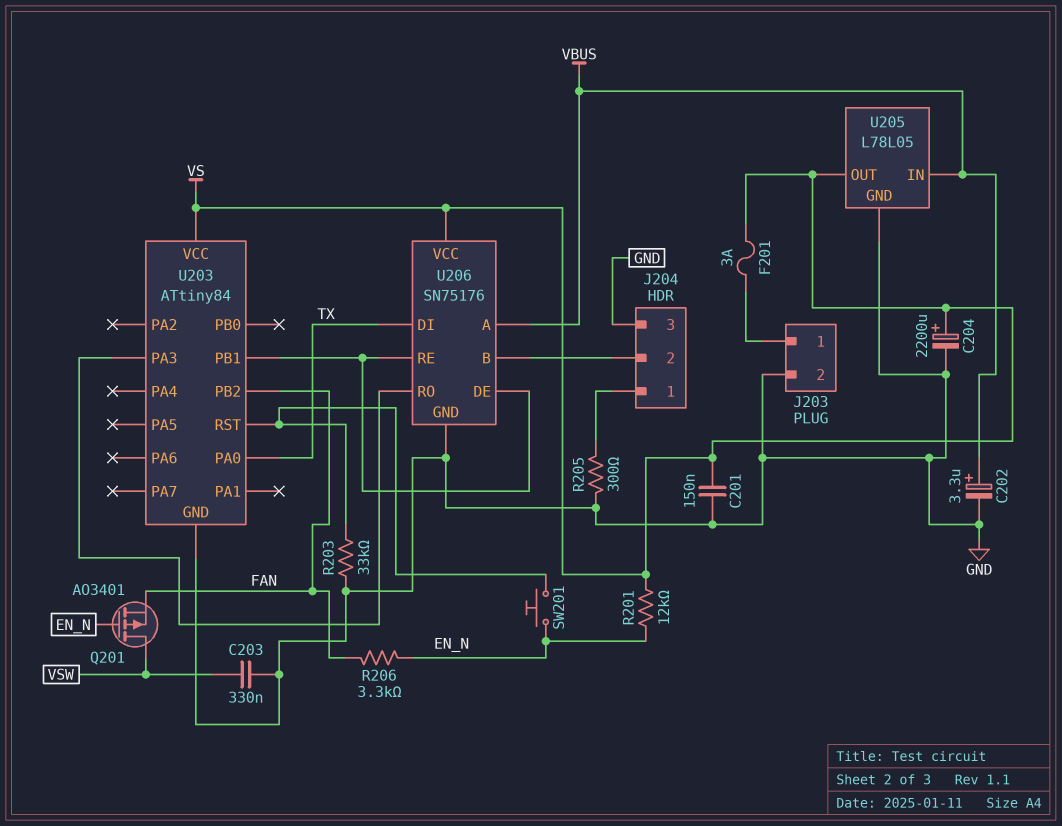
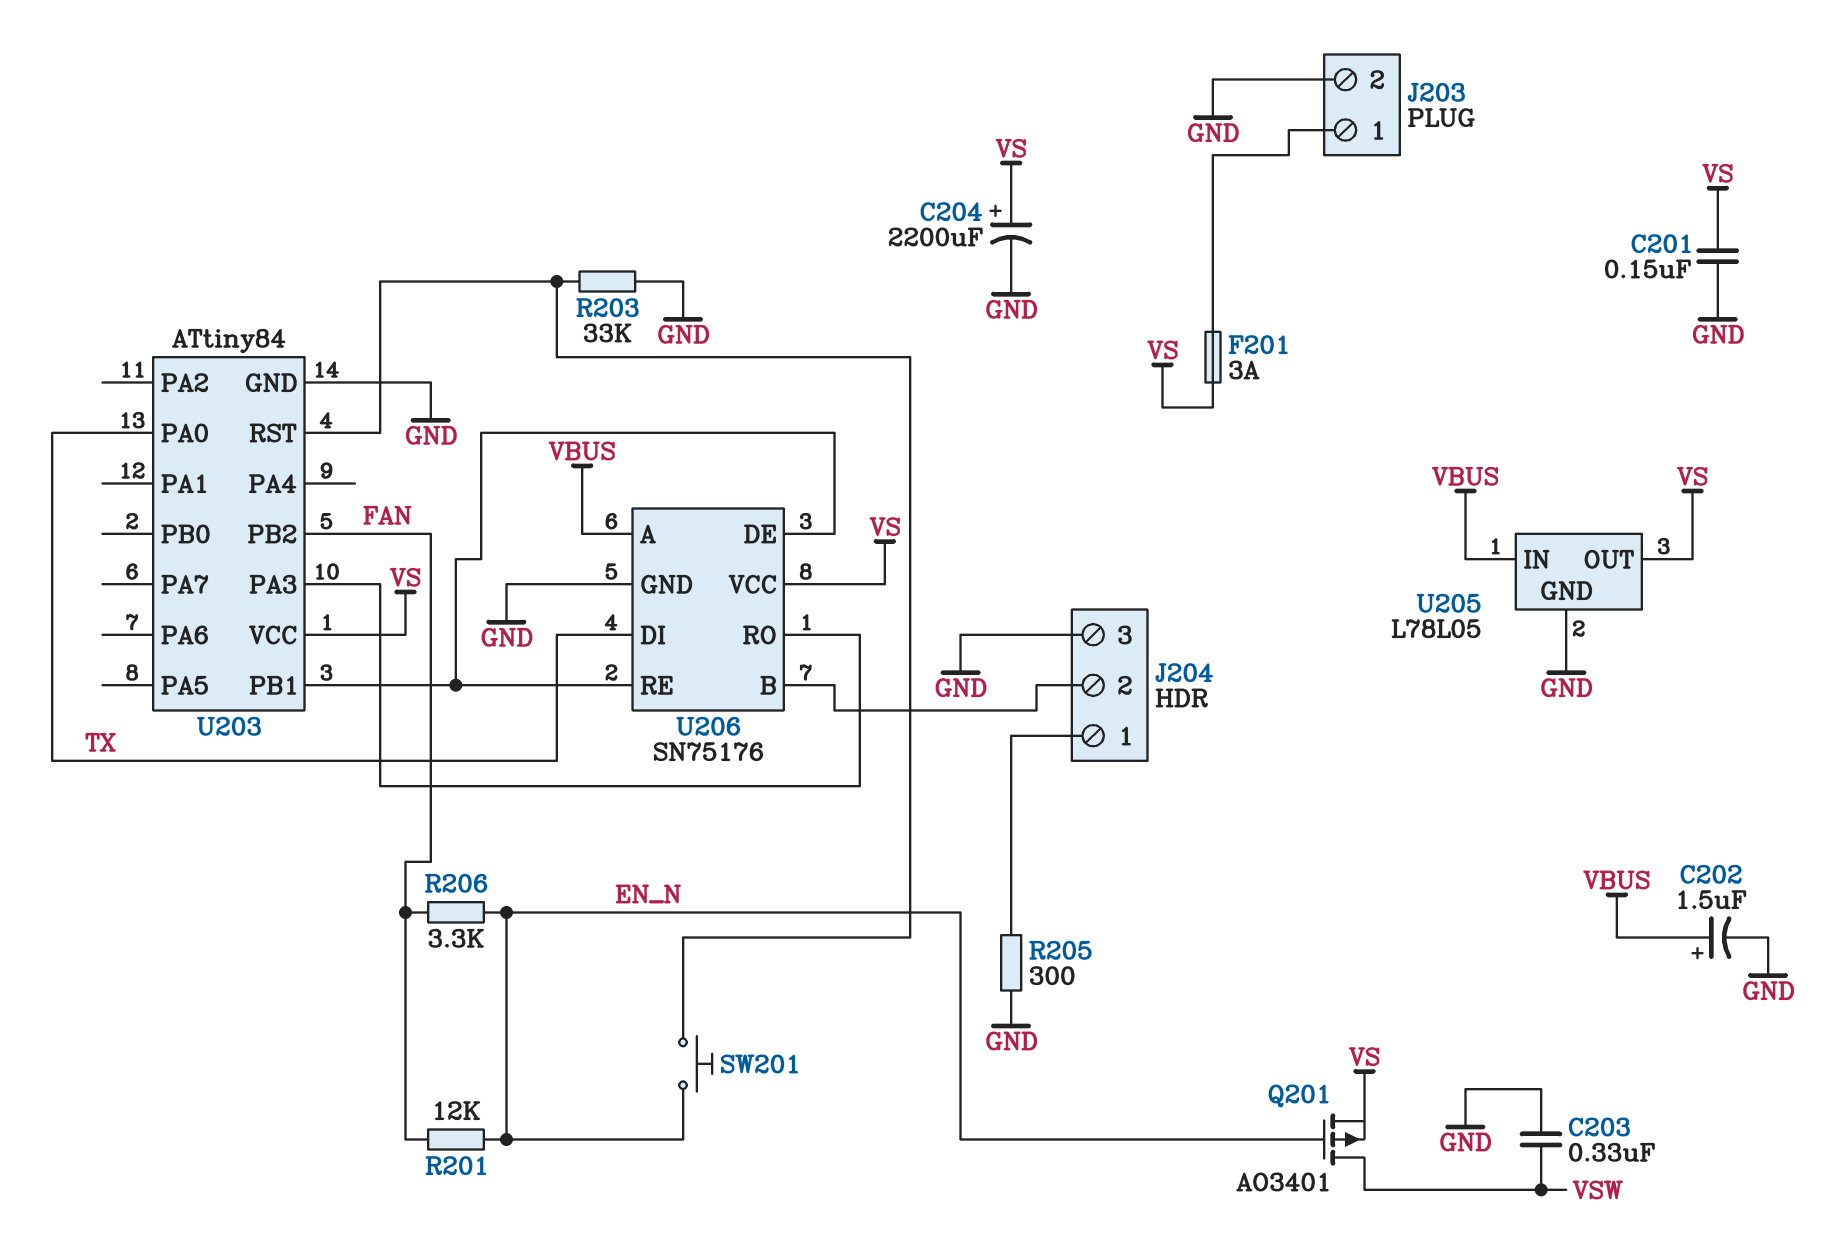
C202: 3.3uF (plus VBUS, minus GND) -> 1.5uF (plus VBUS, minus GND)
Q201: PMOS AO3401 (G EN_N, D VSW, S FAN) -> PMOS AO3401 (G EN_N, D VSW, S VS)
R201: 12k (EN_N, VS) -> 12k (EN_N, FAN)

